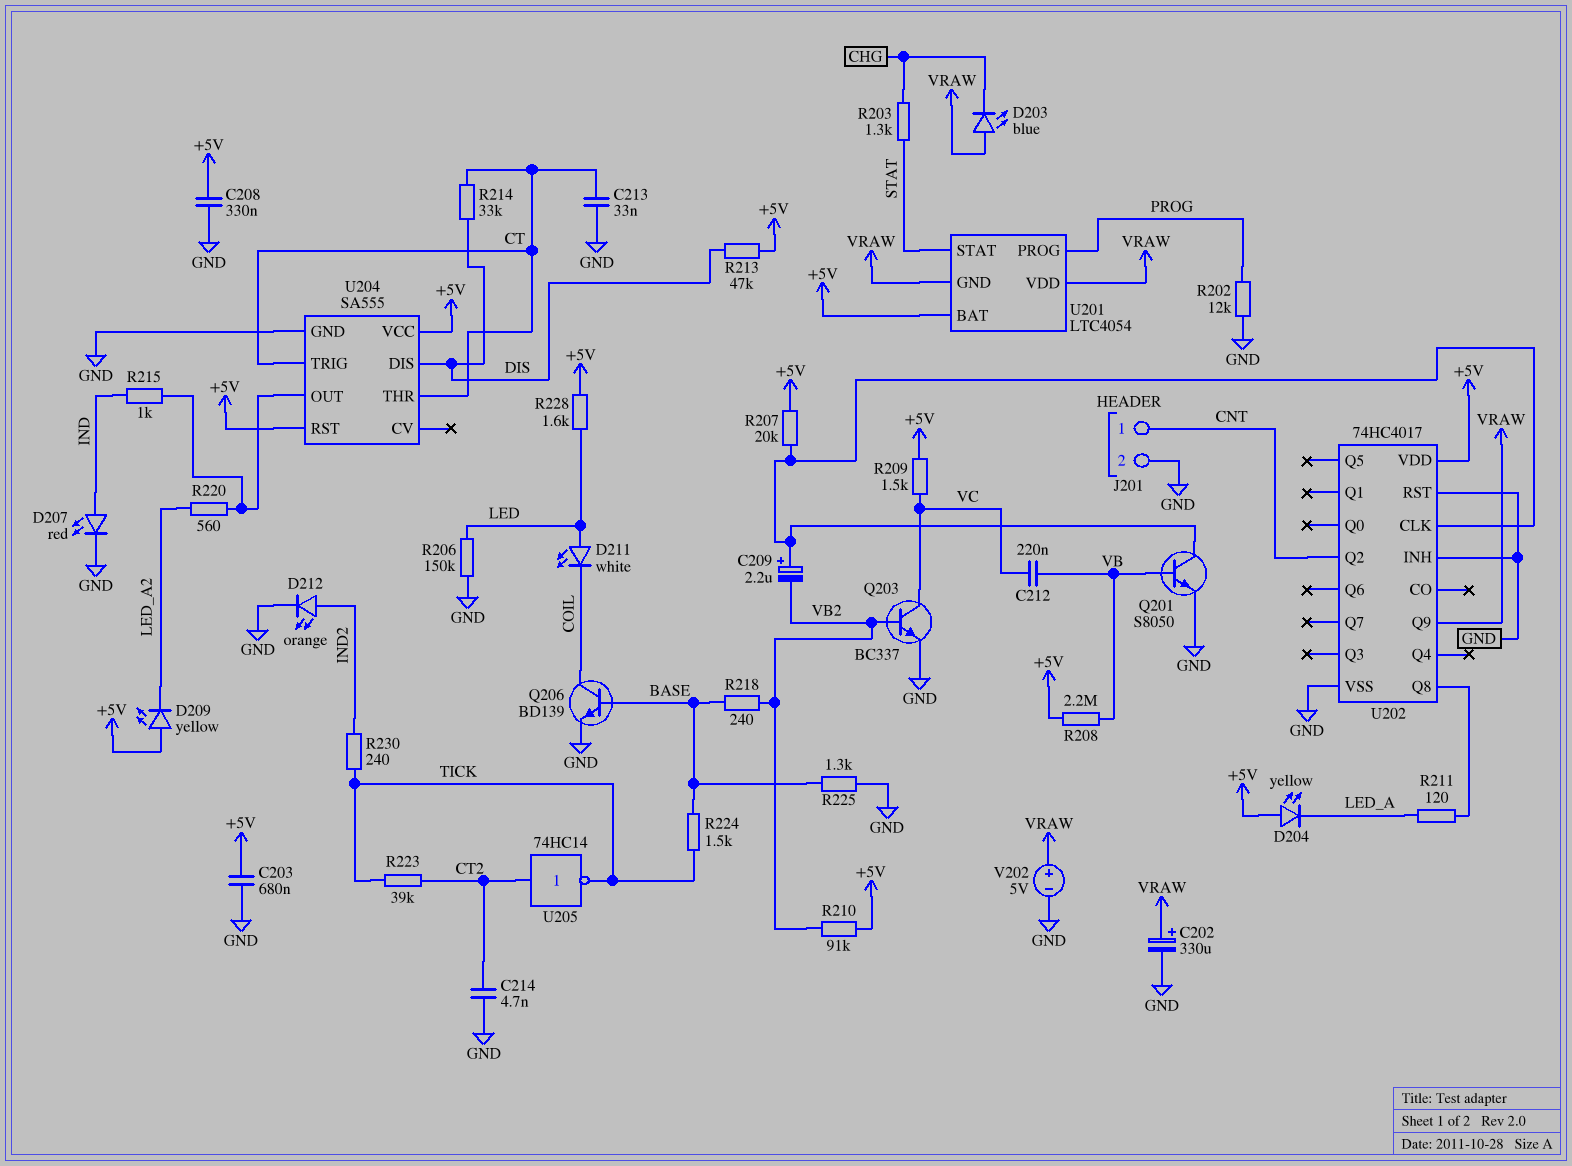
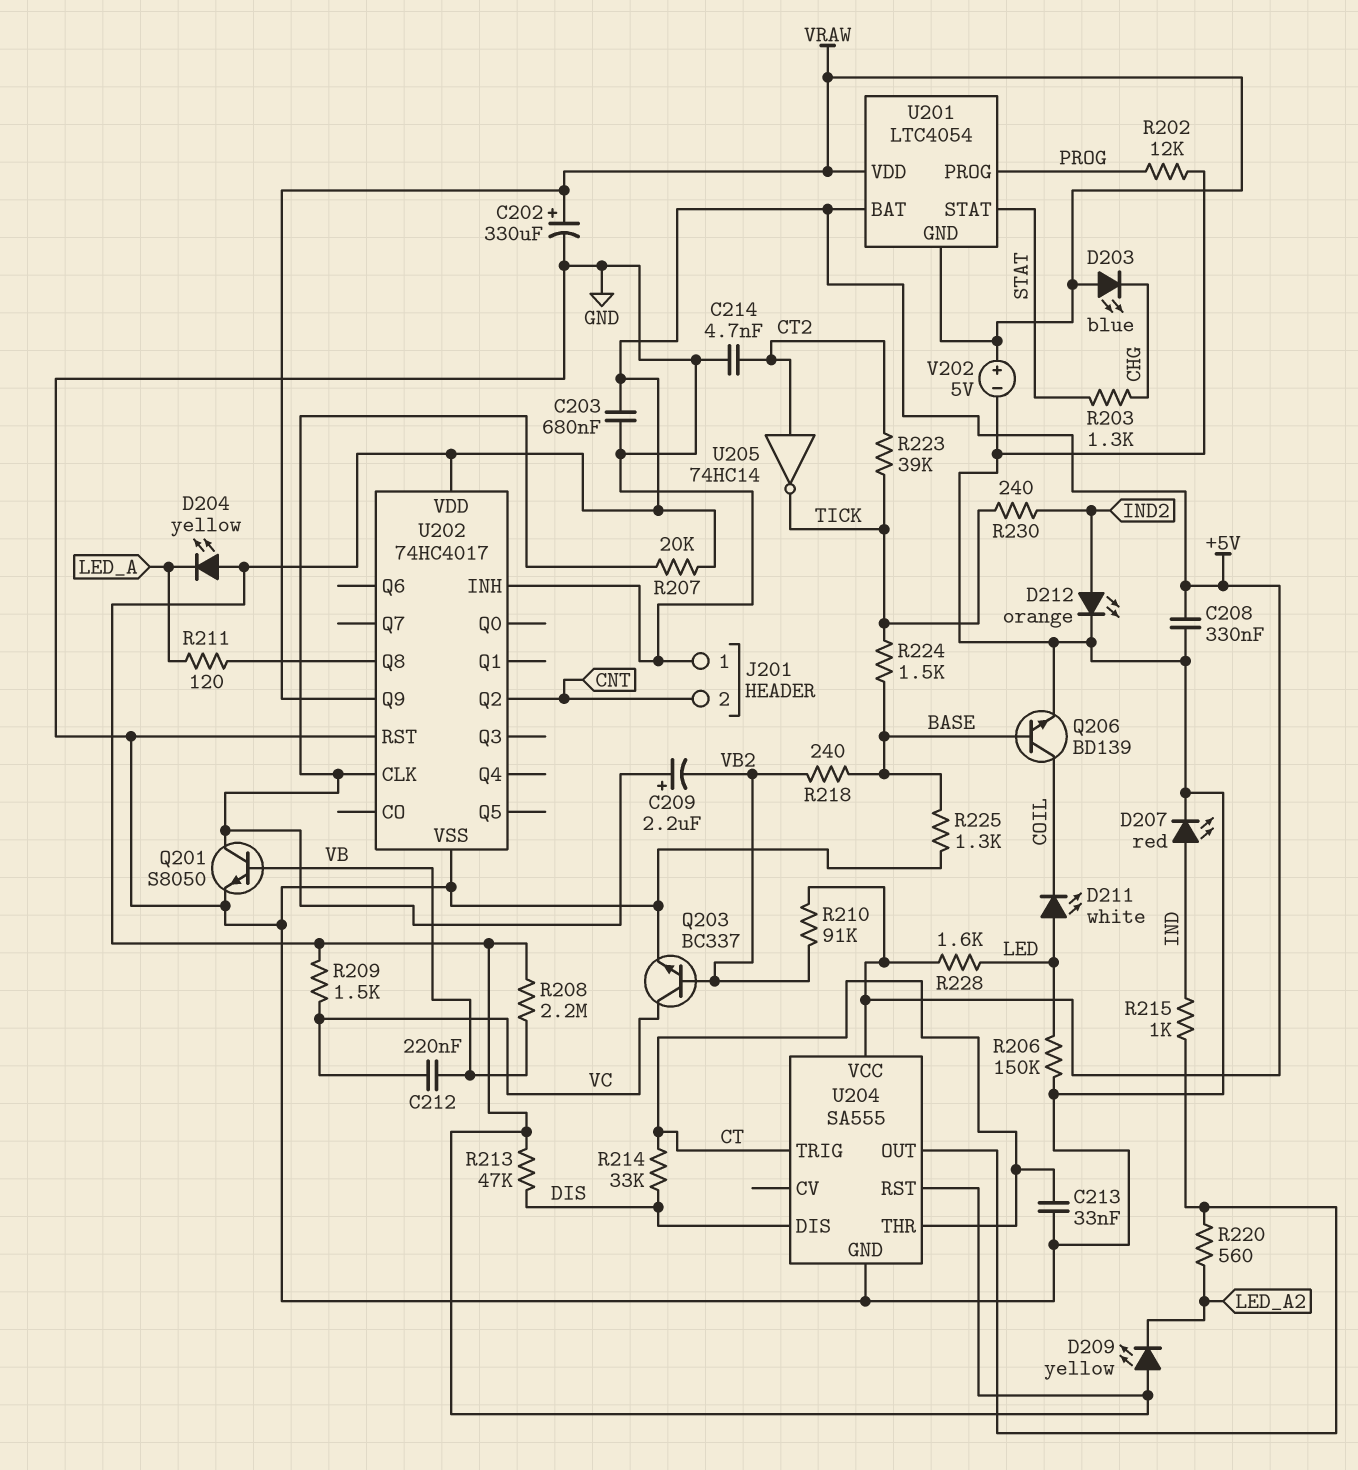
J201 pin 1: CNT -> GND
J201 pin 2: GND -> CNT

